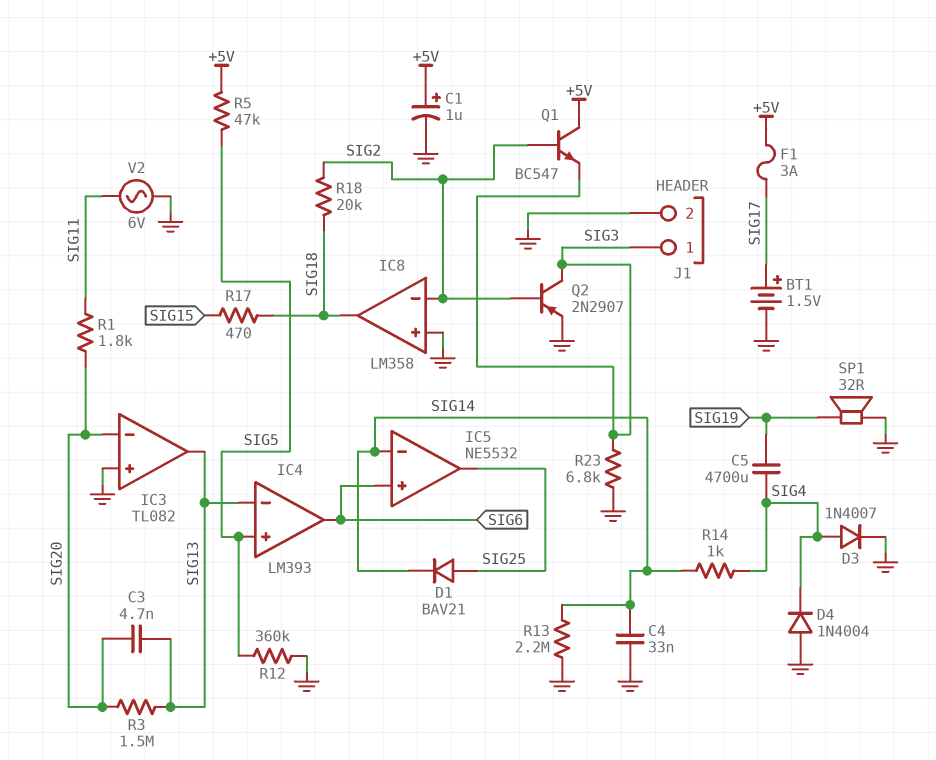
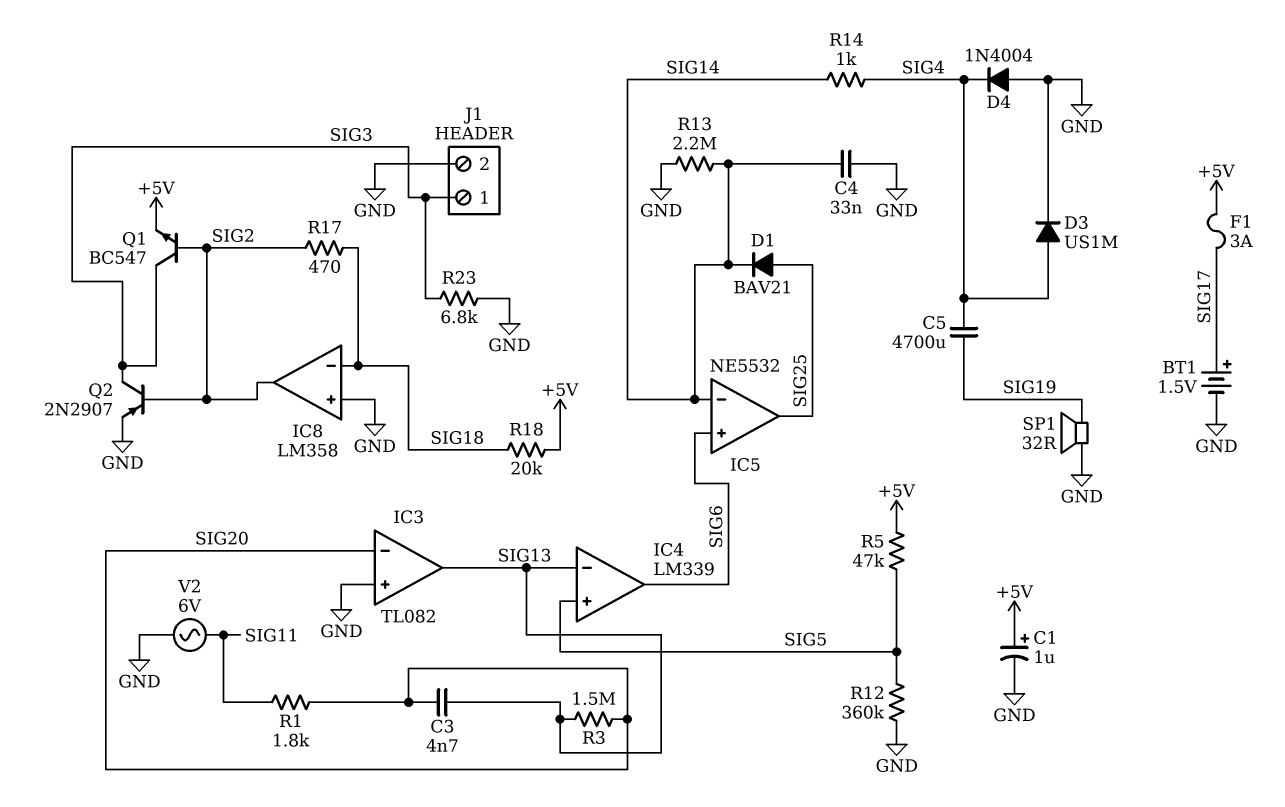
D3: diode 1N4007 (A SIG4, K GND) -> diode US1M (A SIG4, K GND)
IC4: LM393 -> LM339
IC8 pin in-: SIG2 -> SIG18
IC8 pin out: SIG18 -> SIG2
Q1: NPN BC547 (B SIG2, C +5V, E SIG3) -> NPN BC547 (B SIG2, C SIG3, E +5V)
R17: 470 (SIG15, SIG18) -> 470 (SIG2, SIG18)
R18: 20k (SIG2, SIG18) -> 20k (+5V, SIG18)

